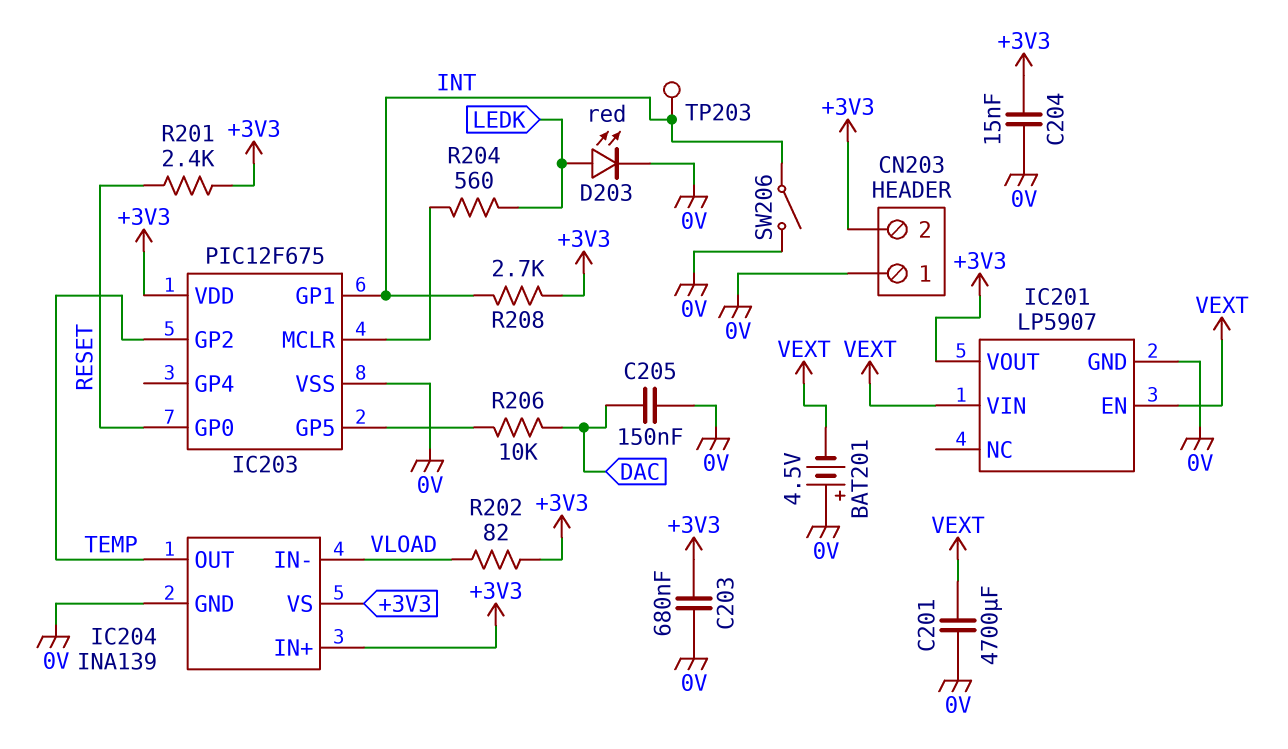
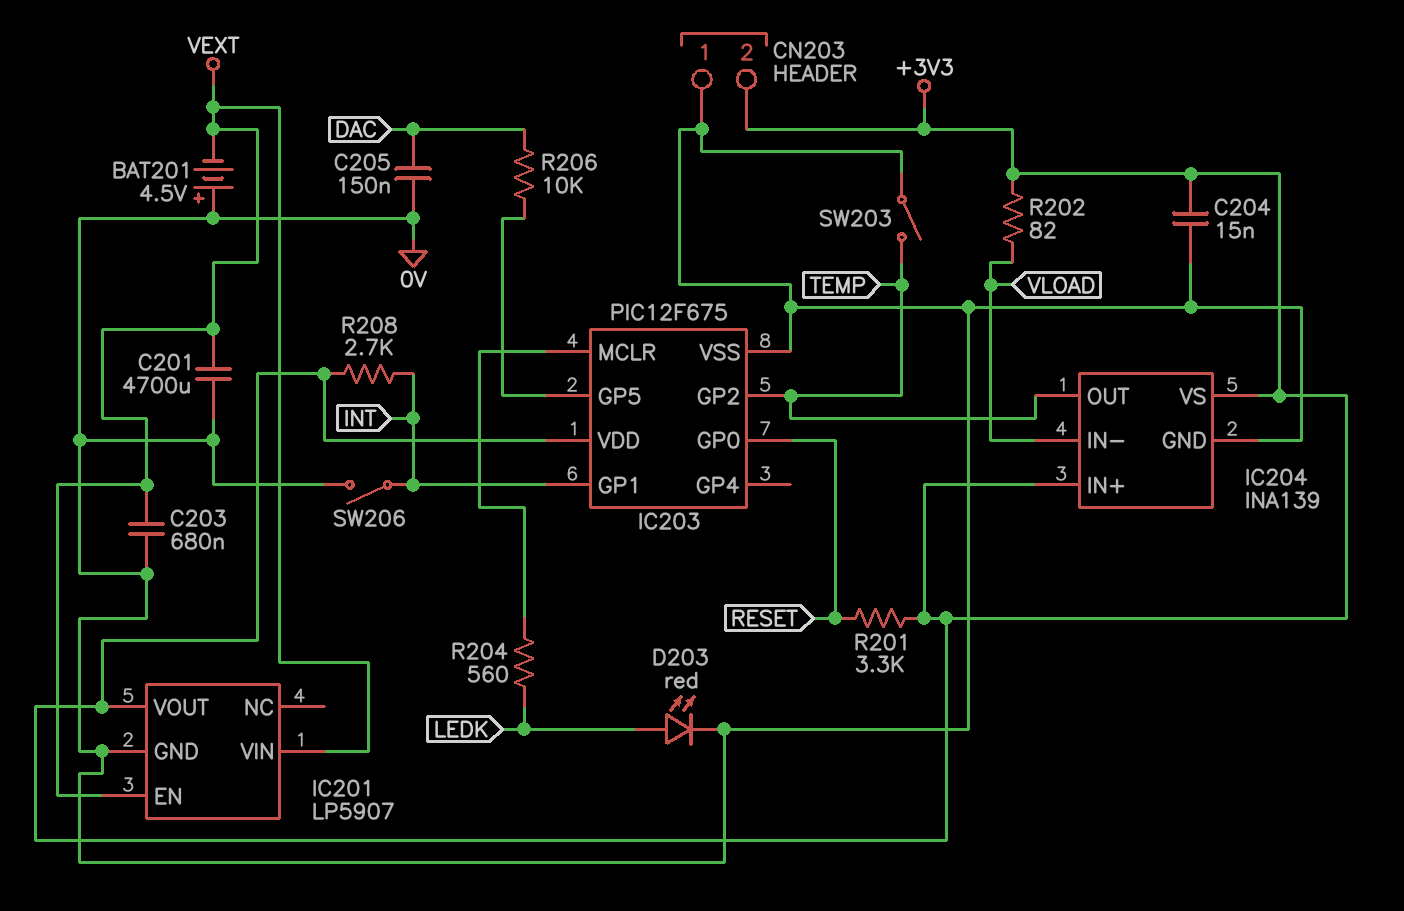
C203: 680nF (+3V3, 0V) -> 680nF (0V, VEXT)
R201: 2.4k (+3V3, RESET) -> 3.3k (+3V3, RESET)
SW203: none -> switch (0V, TEMP)
TP203: test point (INT) -> none

